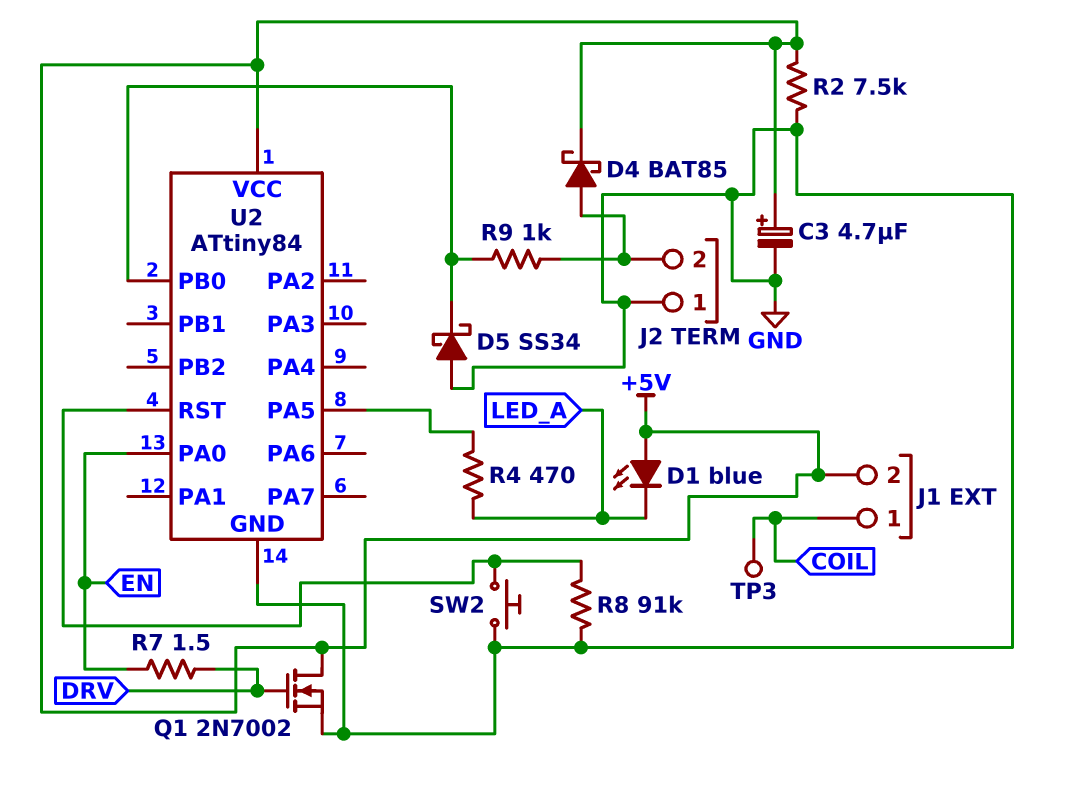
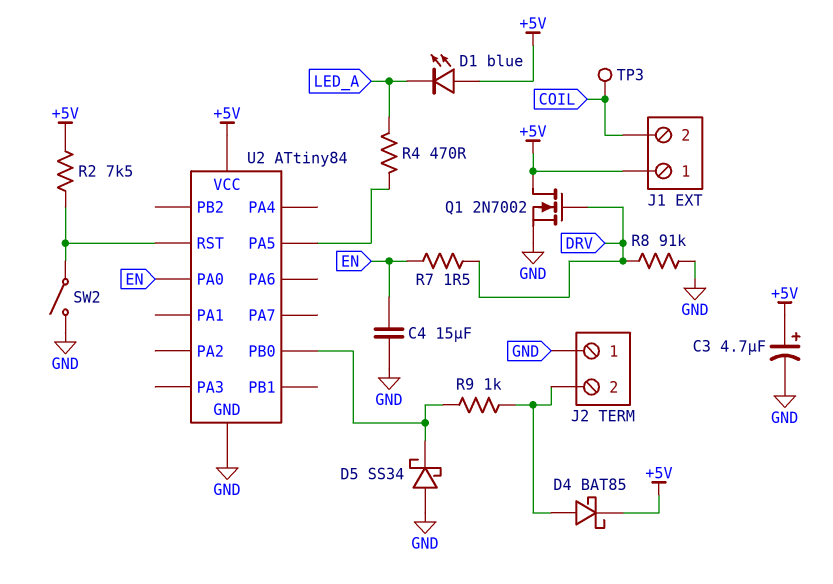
C4: none -> 15uF (EN, GND)
J1 pin 1: COIL -> +5V
J1 pin 2: +5V -> COIL
R2: 7.5k (+5V, GND) -> 7.5k (+5V, U2/RST)
R8: 91k (GND, U2/RST) -> 91k (DRV, GND)
SW2: button (GND, U2/RST) -> switch (GND, U2/RST)

